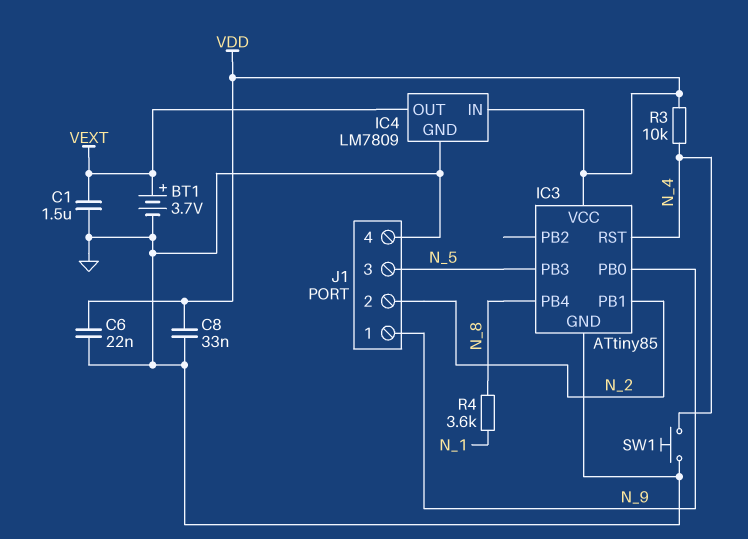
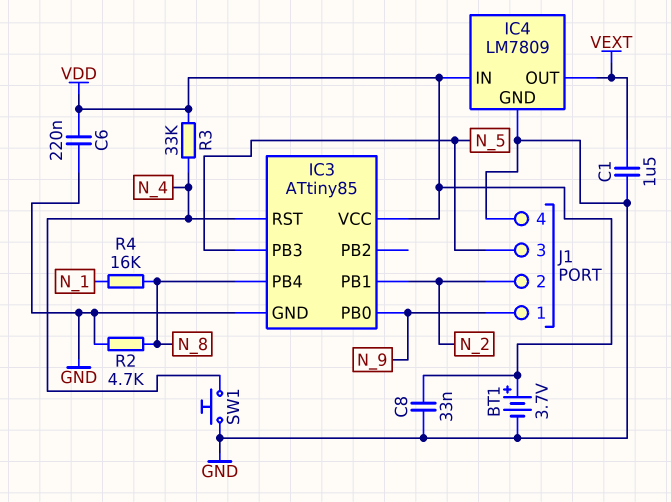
BT1: 3.7V (plus VEXT, minus GND) -> 3.7V (plus VDD, minus GND)
C6: 22nF (GND, VDD) -> 220nF (GND, VDD)
R2: none -> 4.7k (GND, N_8)
R3: 10k (N_4, VDD) -> 33k (N_4, VDD)
R4: 3.6k (N_1, N_8) -> 16k (N_1, N_8)

